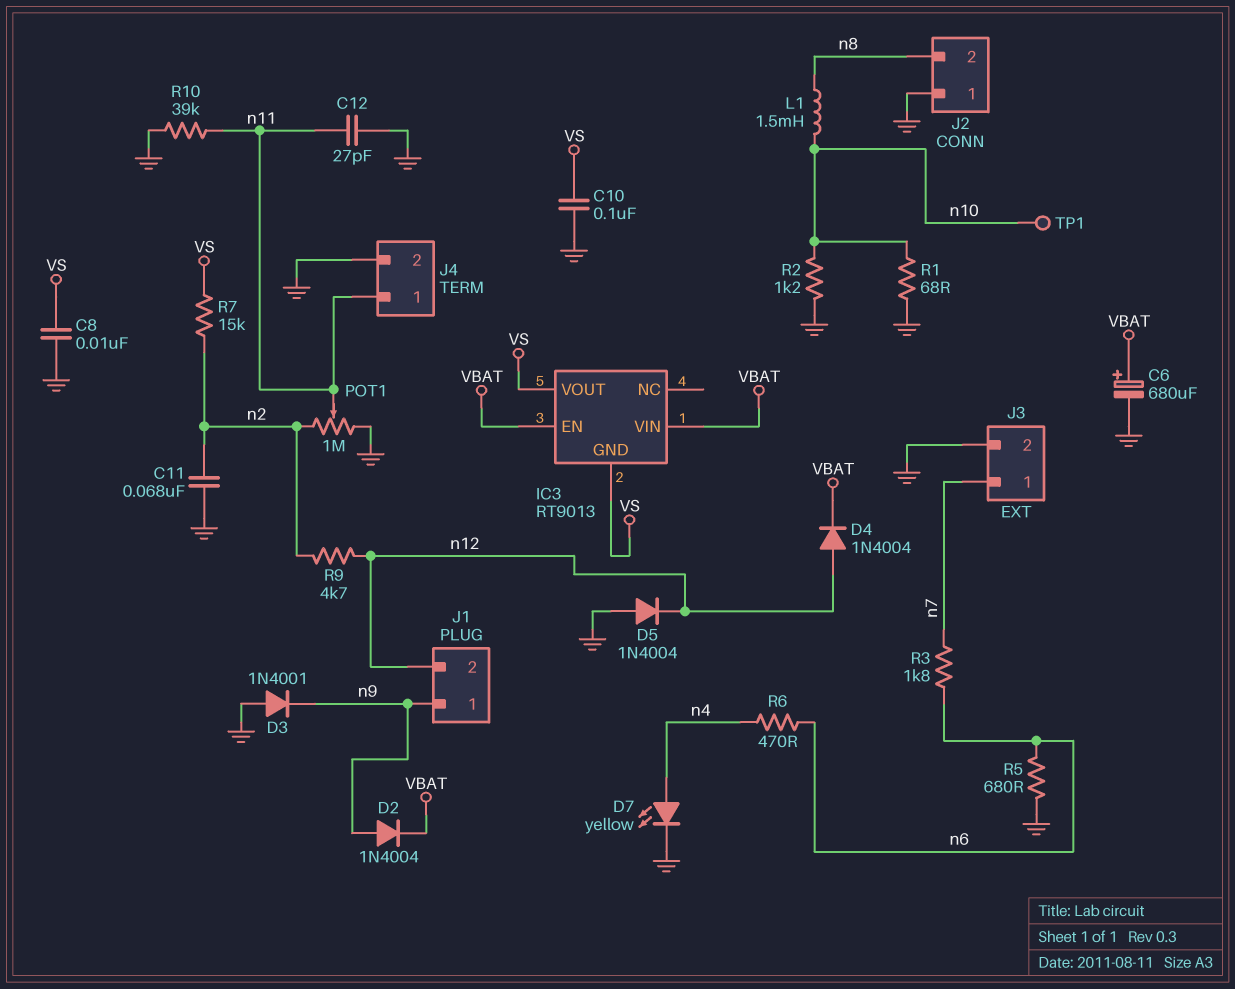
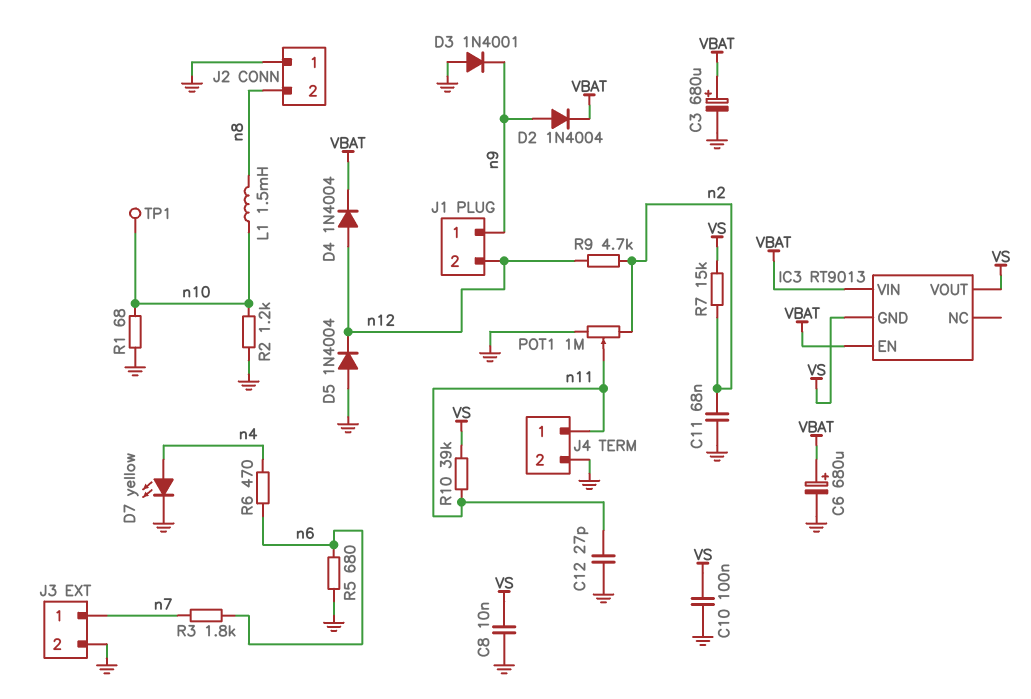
C3: none -> 680uF (plus VBAT, minus GND)
R10: 39k (GND, n11) -> 39k (VS, n11)

